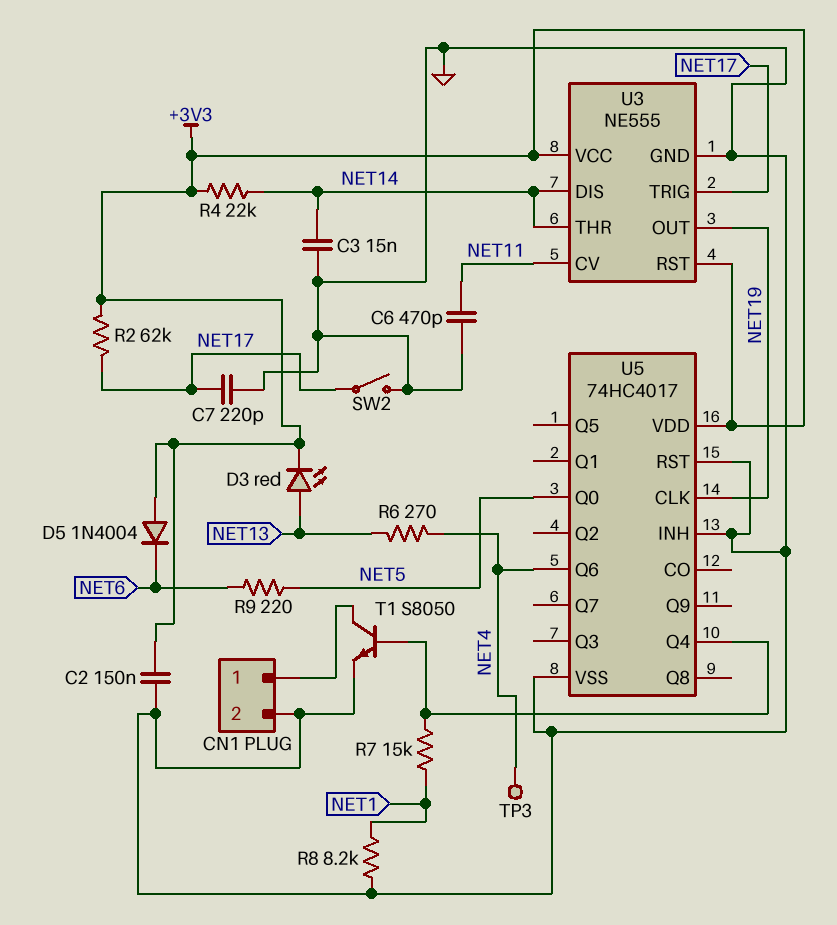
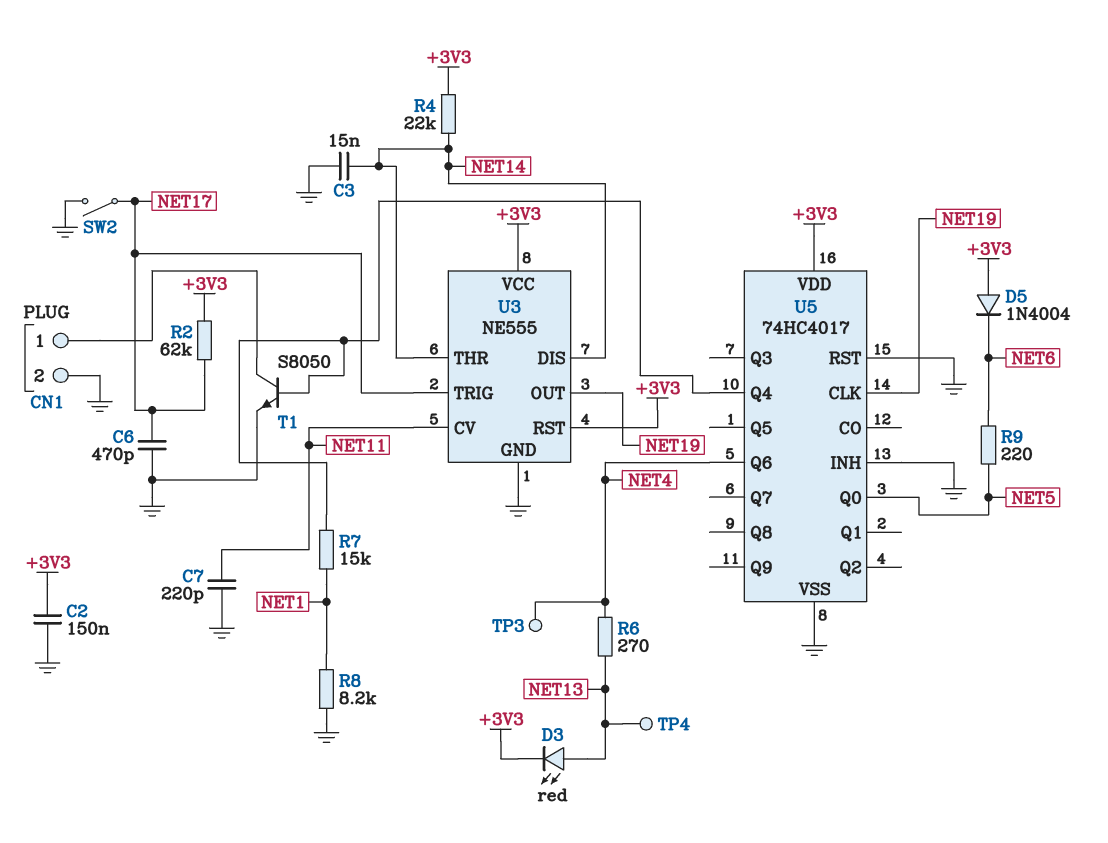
C6: 470pF (GND, NET11) -> 470pF (GND, NET17)
C7: 220pF (GND, NET17) -> 220pF (GND, NET11)
TP4: none -> test point (NET13)

